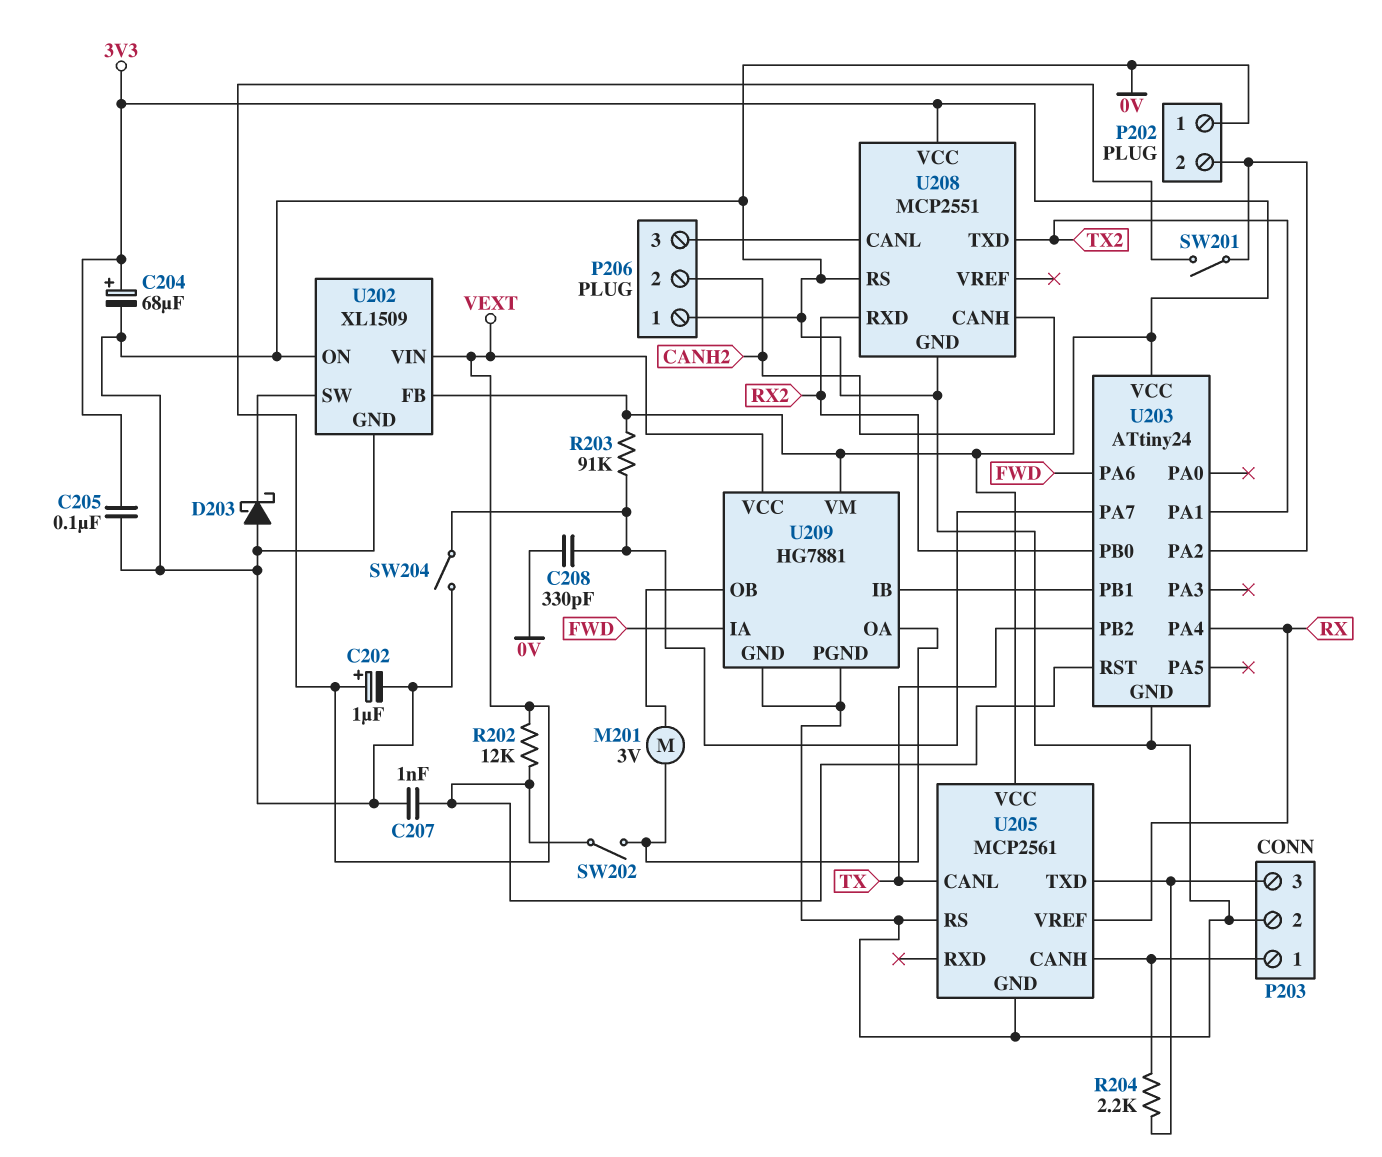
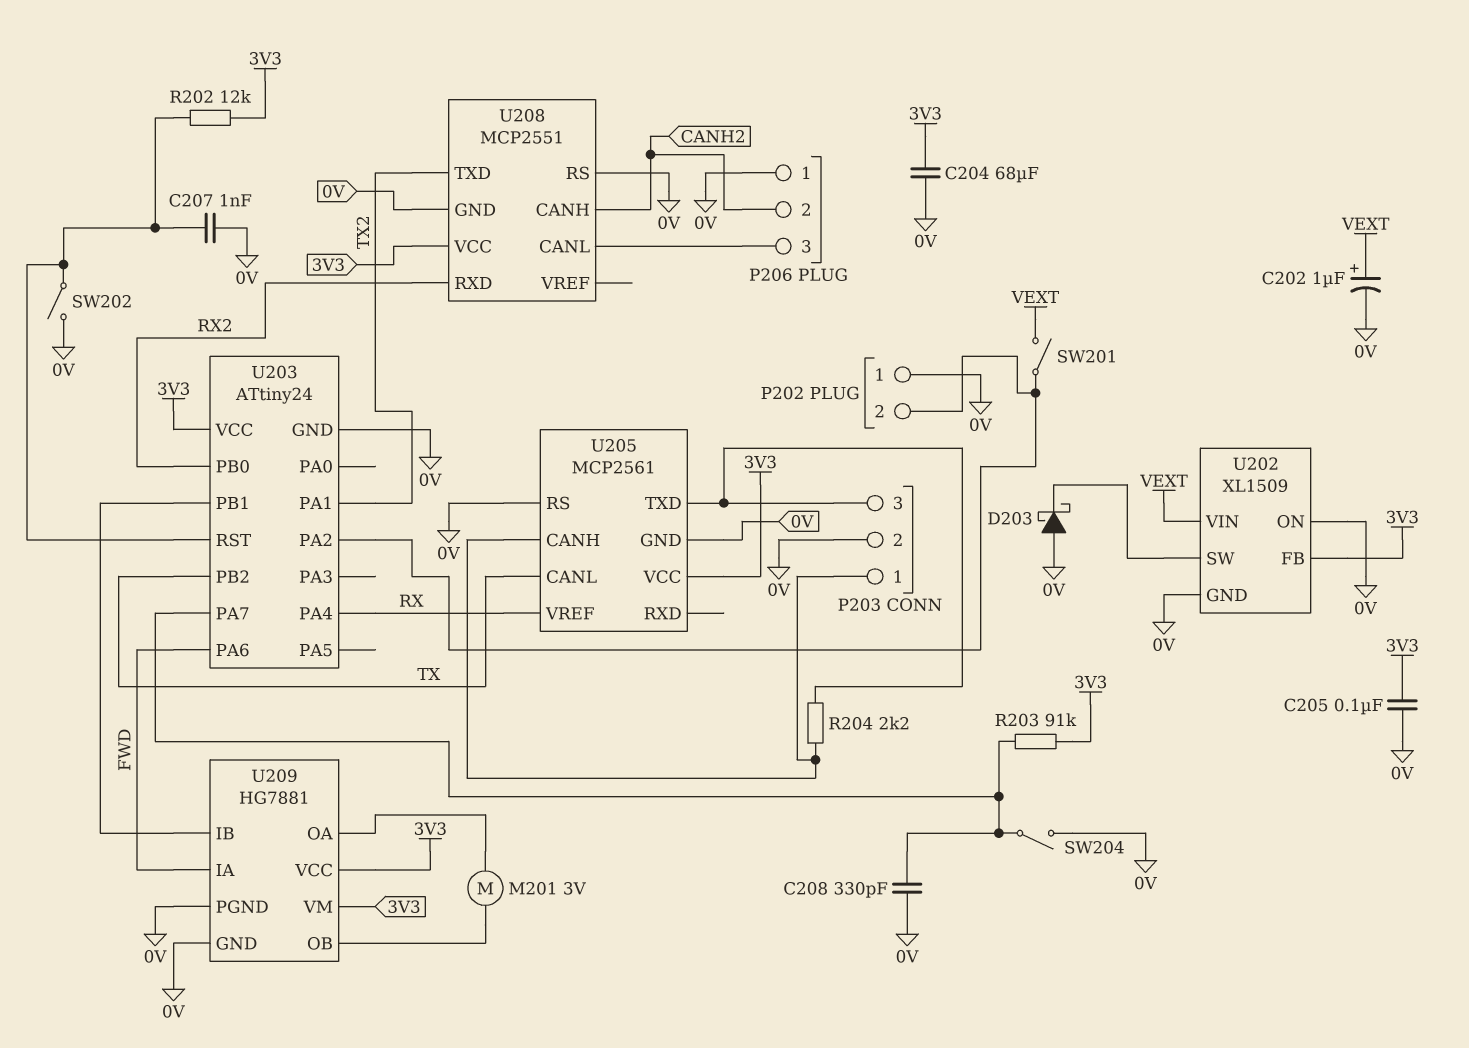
C204: 68uF (plus 3V3, minus 0V) -> 68uF (0V, 3V3)
R202: 12k (U203/RST, VEXT) -> 12k (3V3, U203/RST)
SW202: switch (U203/RST, U209/OA) -> switch (0V, U203/RST)
U209 pin VCC: VEXT -> 3V3

